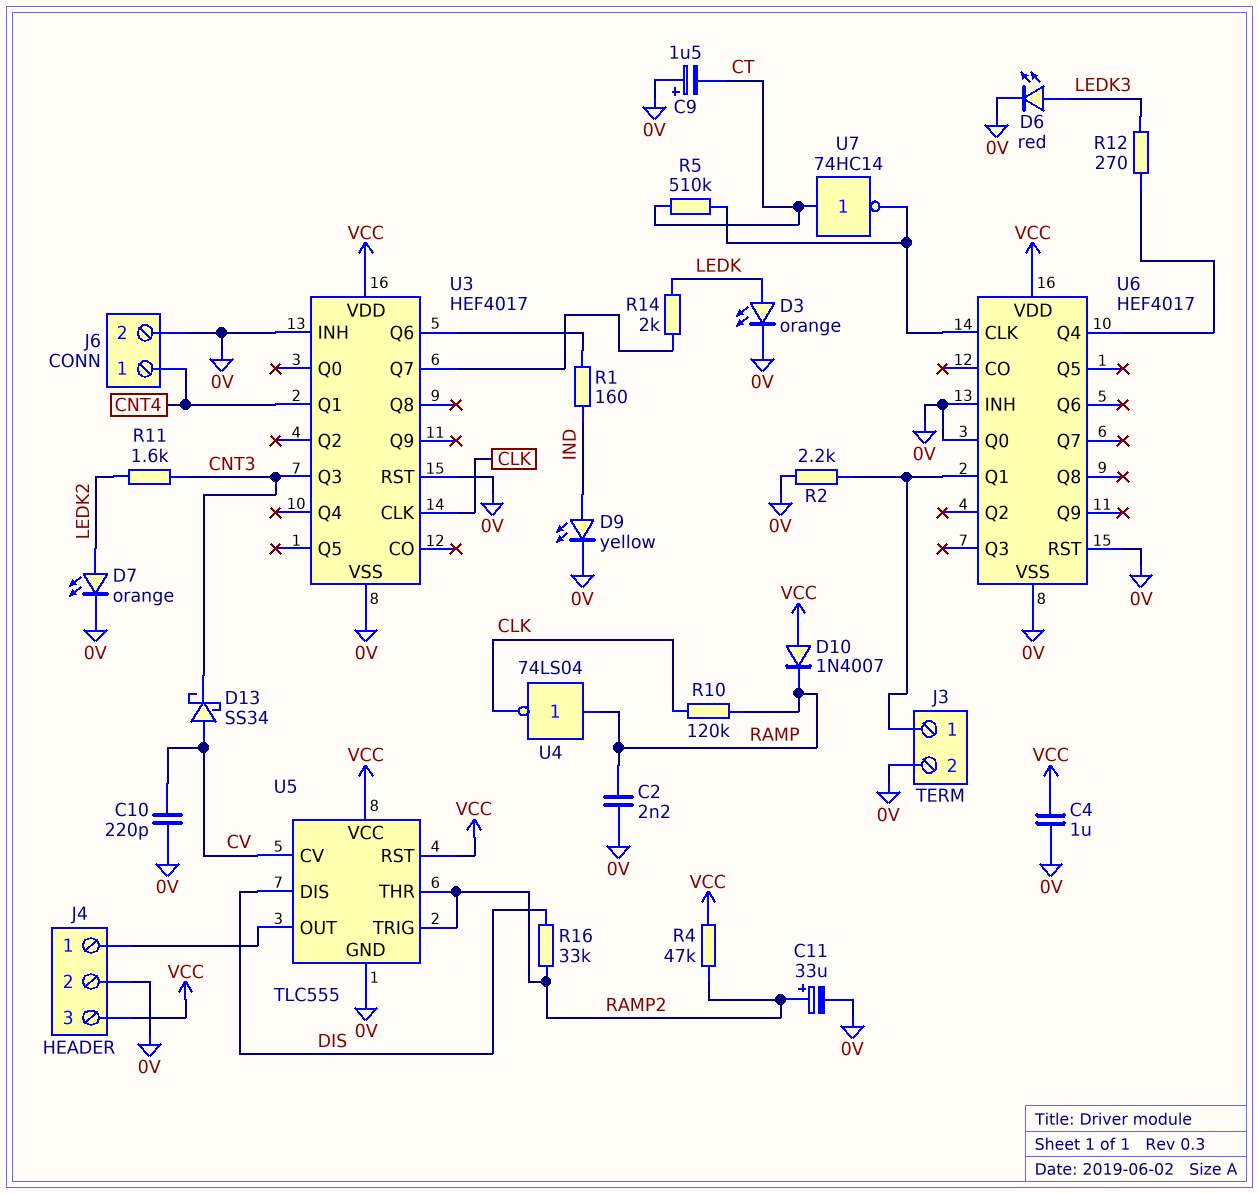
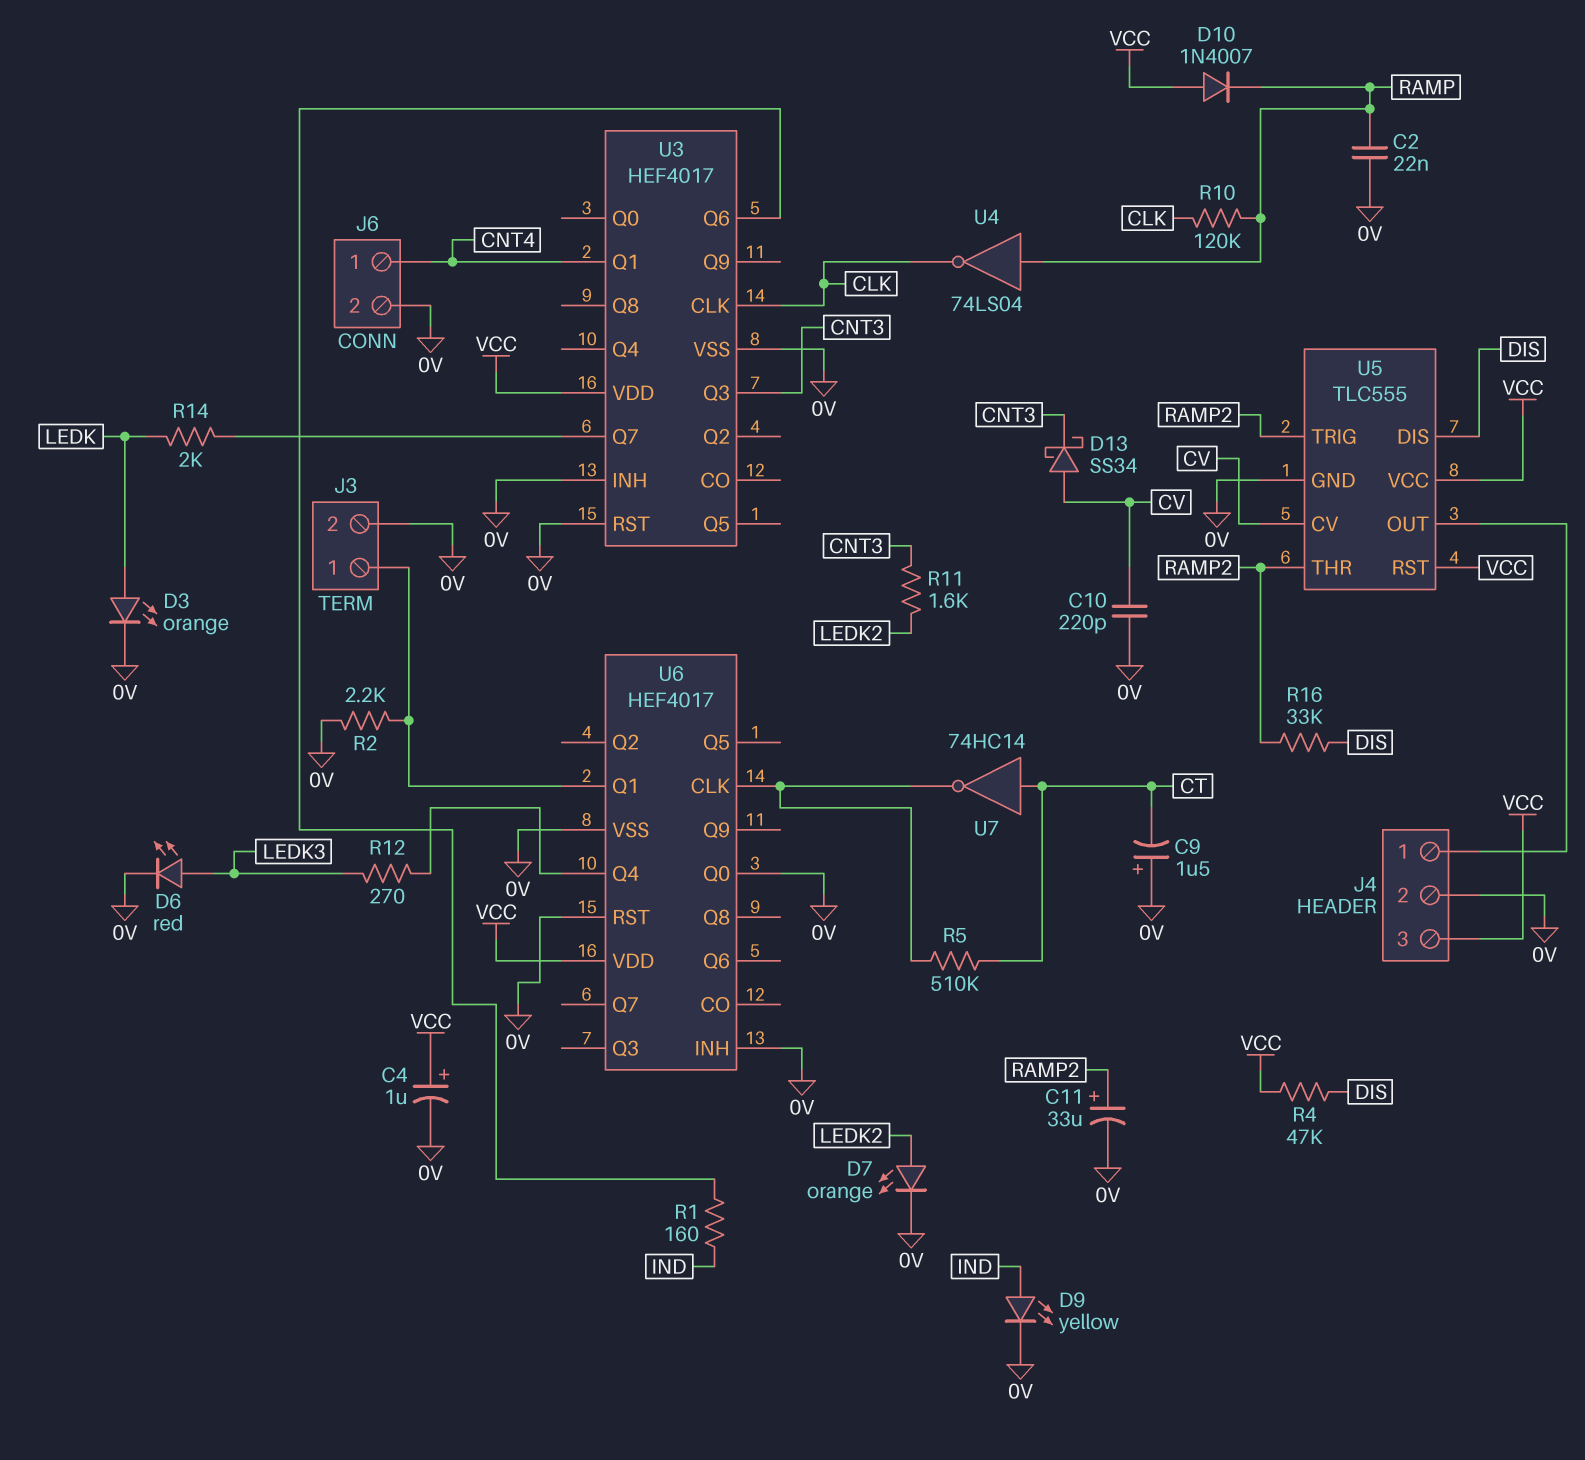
C2: 2.2nF (0V, RAMP) -> 22nF (0V, RAMP)
C4: 1uF (0V, VCC) -> 1uF (plus VCC, minus 0V)
R4: 47k (RAMP2, VCC) -> 47k (DIS, VCC)

